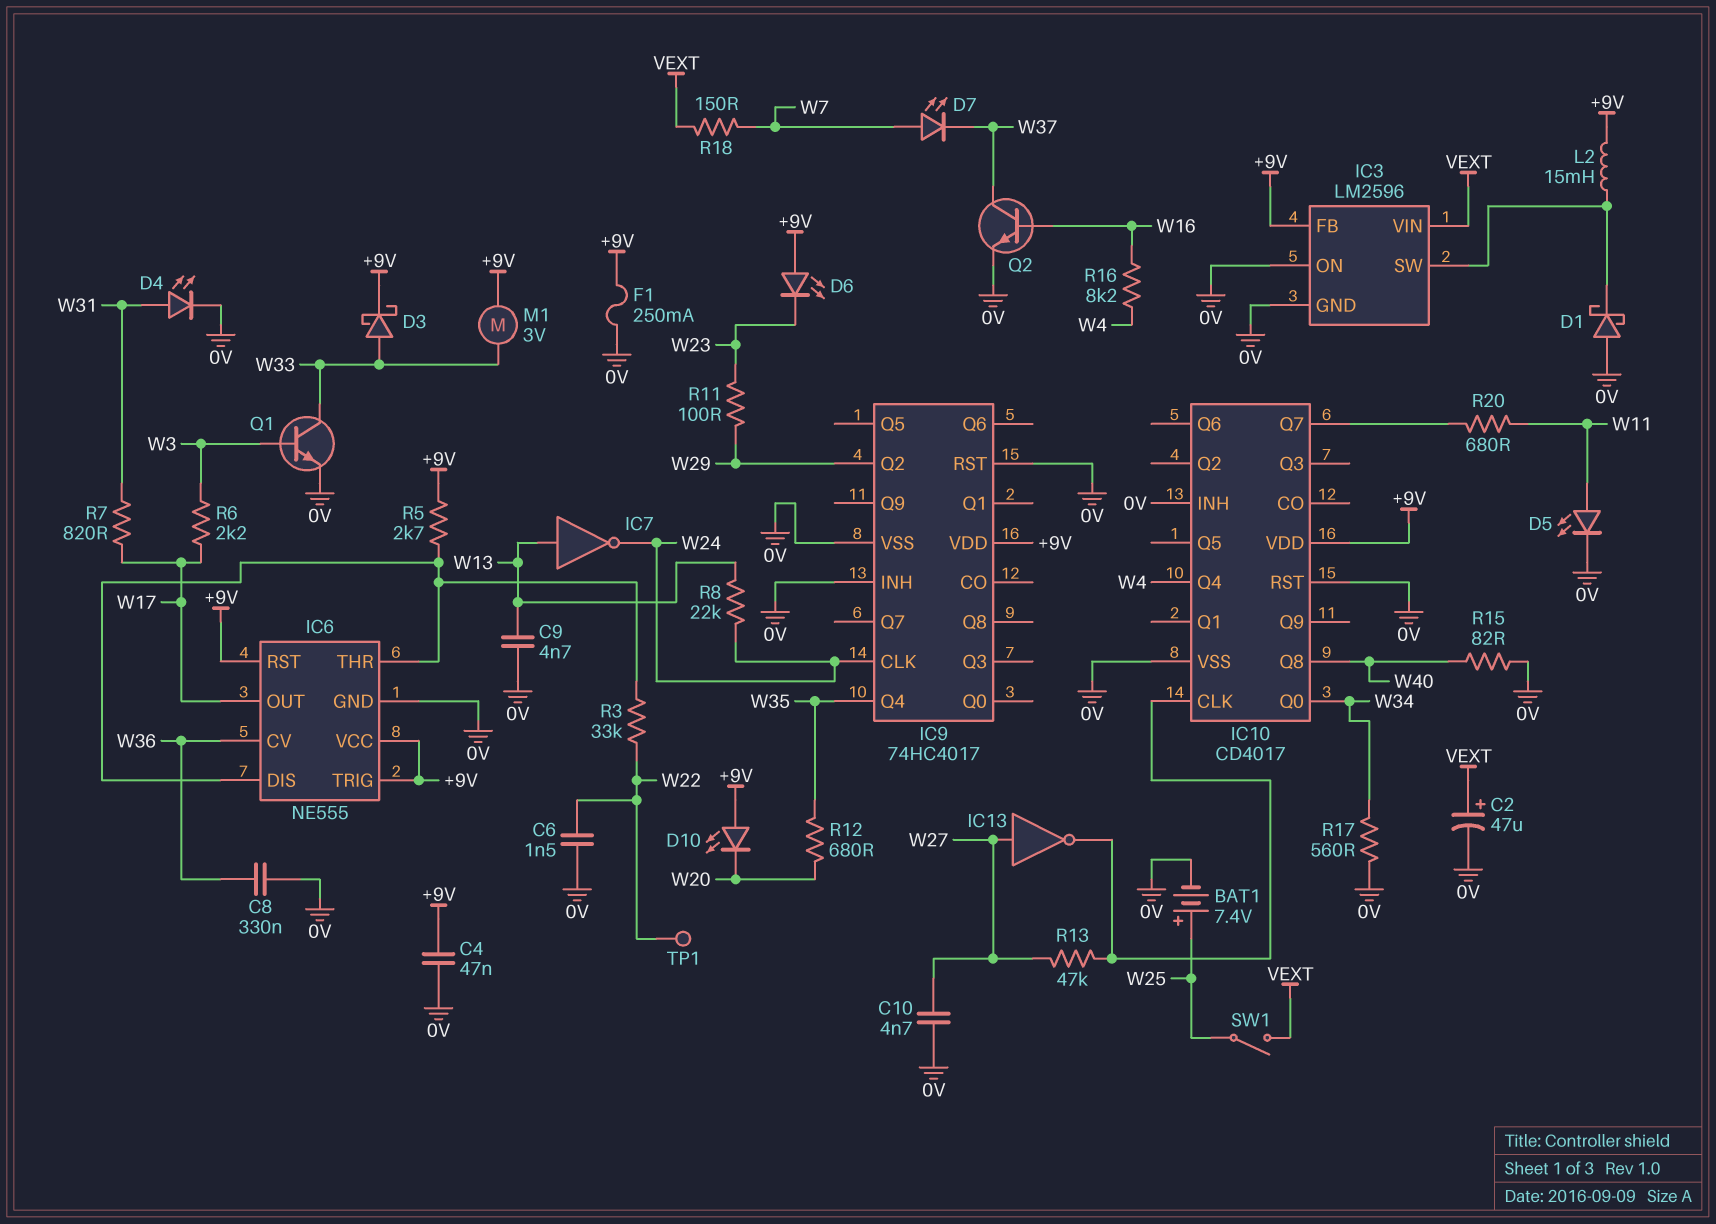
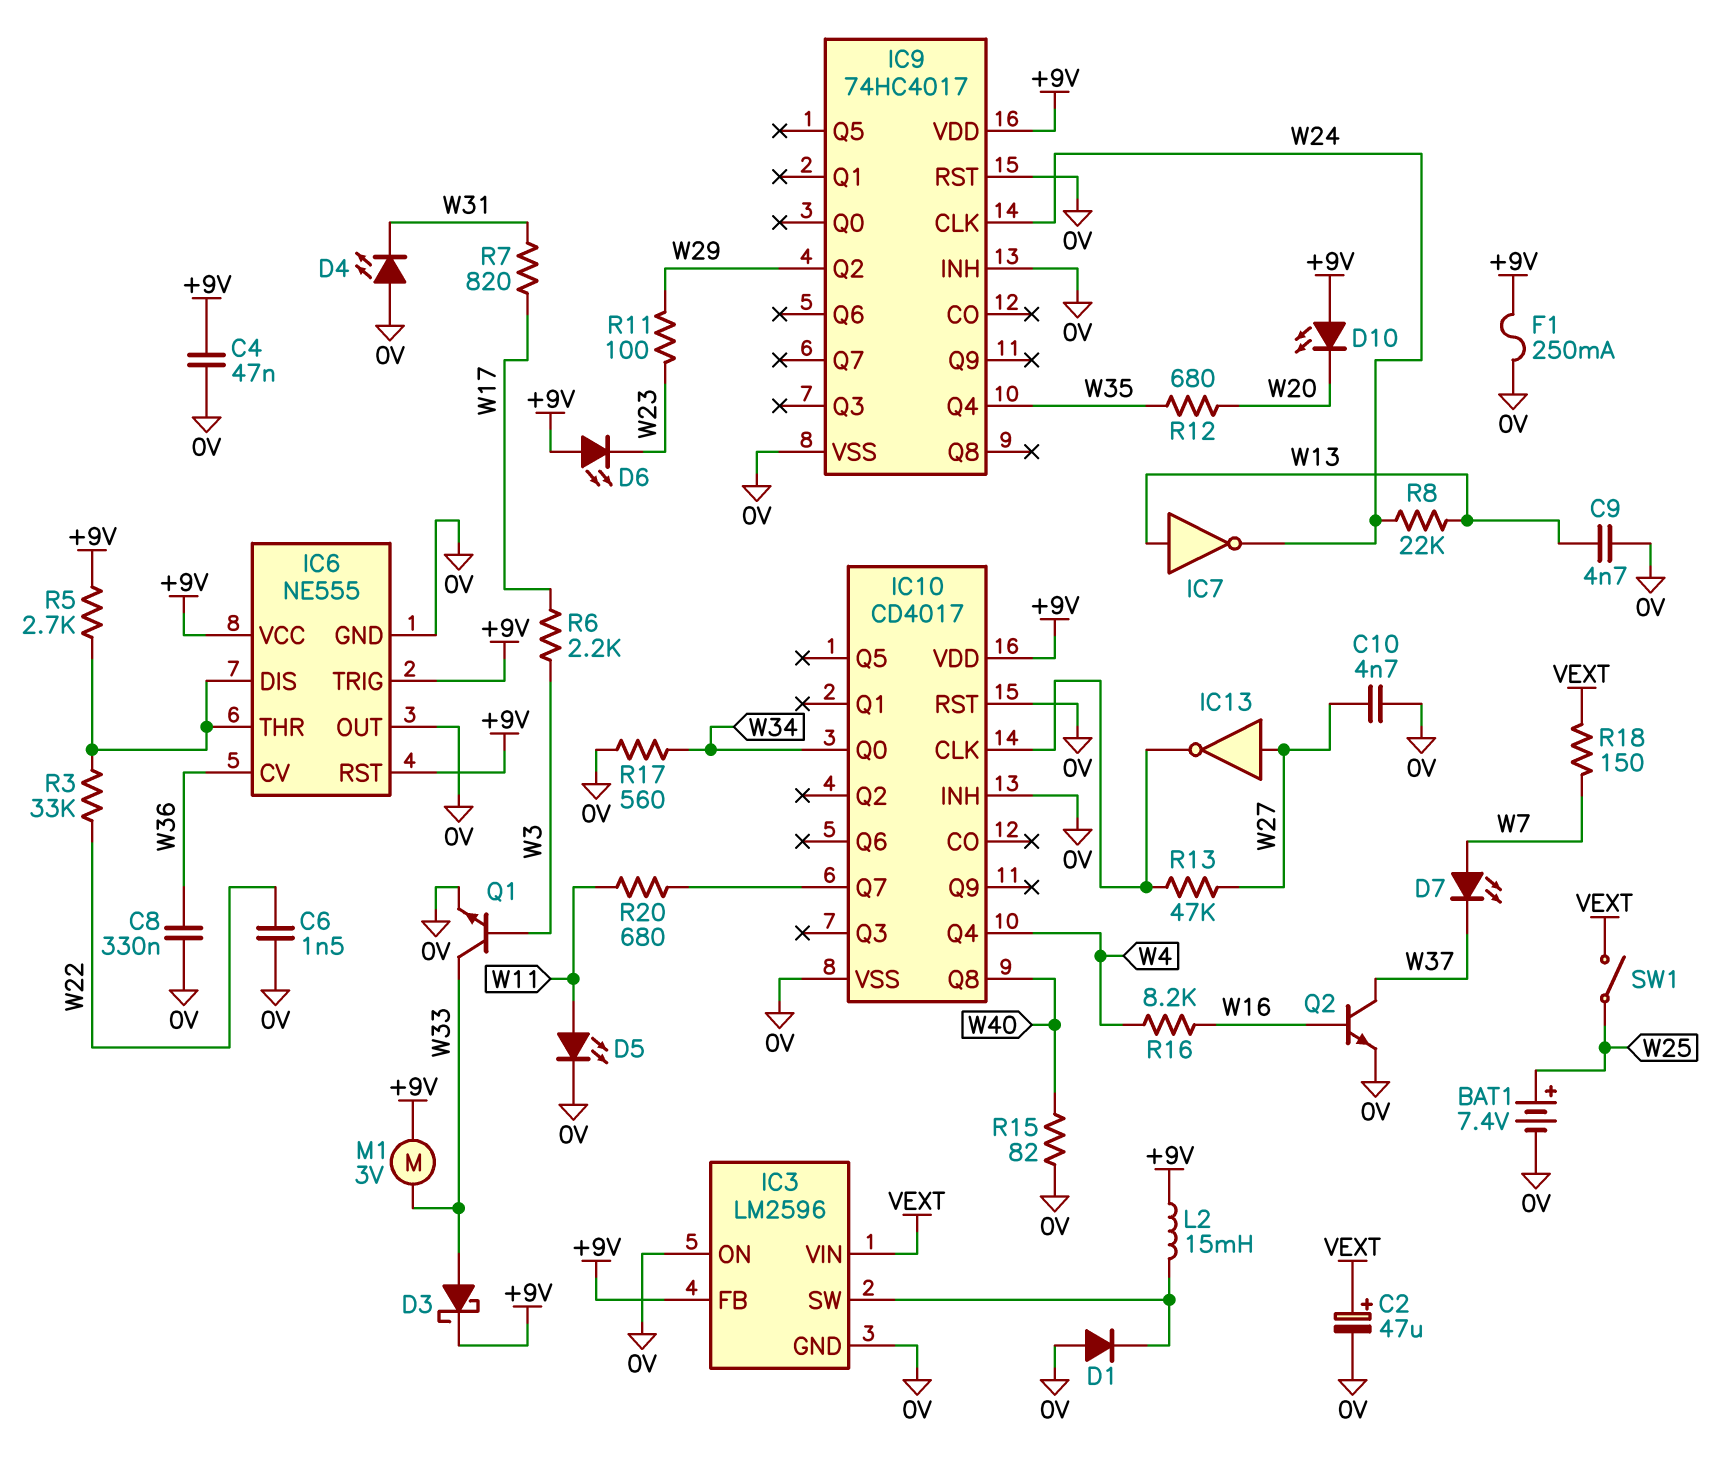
D1: schottky (A 0V, K IC3/SW) -> diode (A 0V, K IC3/SW)
D4: LED (A W31, K 0V) -> LED (A 0V, K W31)
IC6 pin OUT: W17 -> 0V
TP1: test point (W22) -> none

